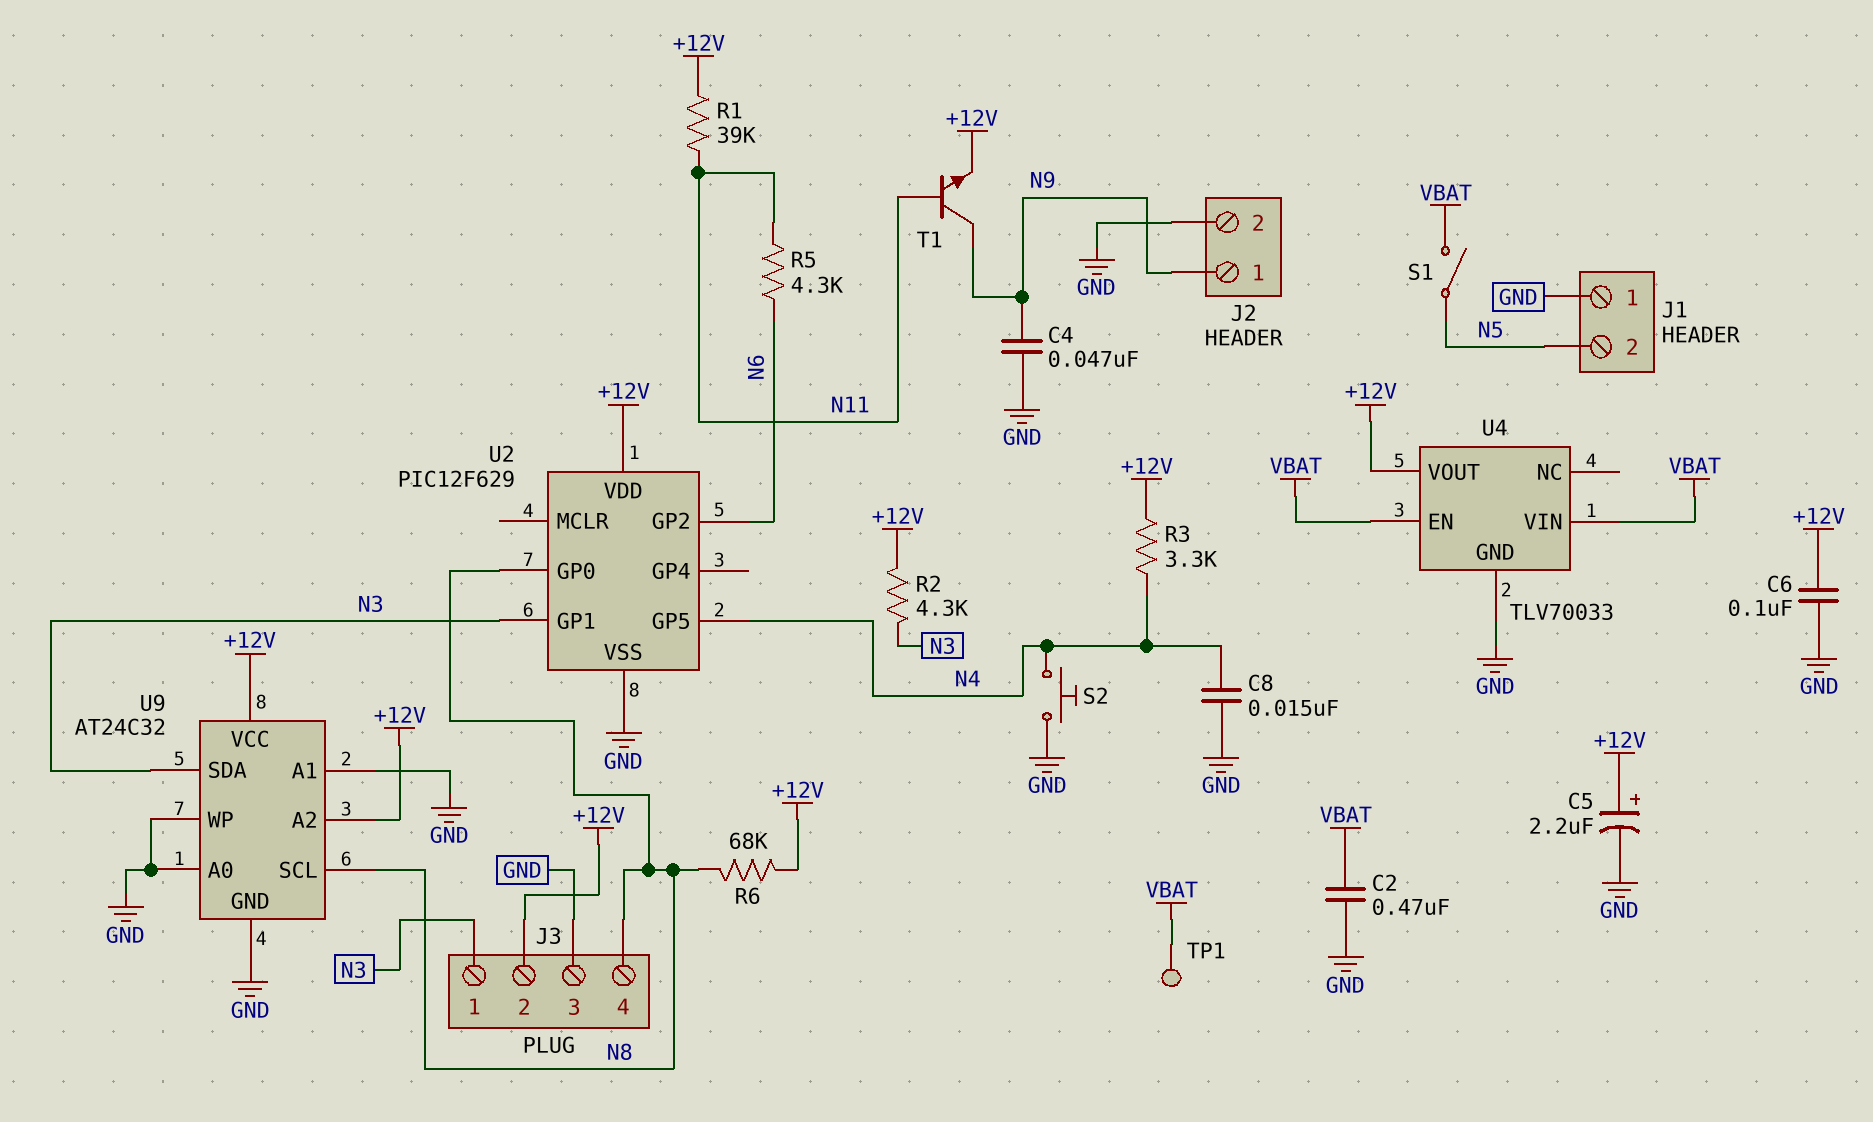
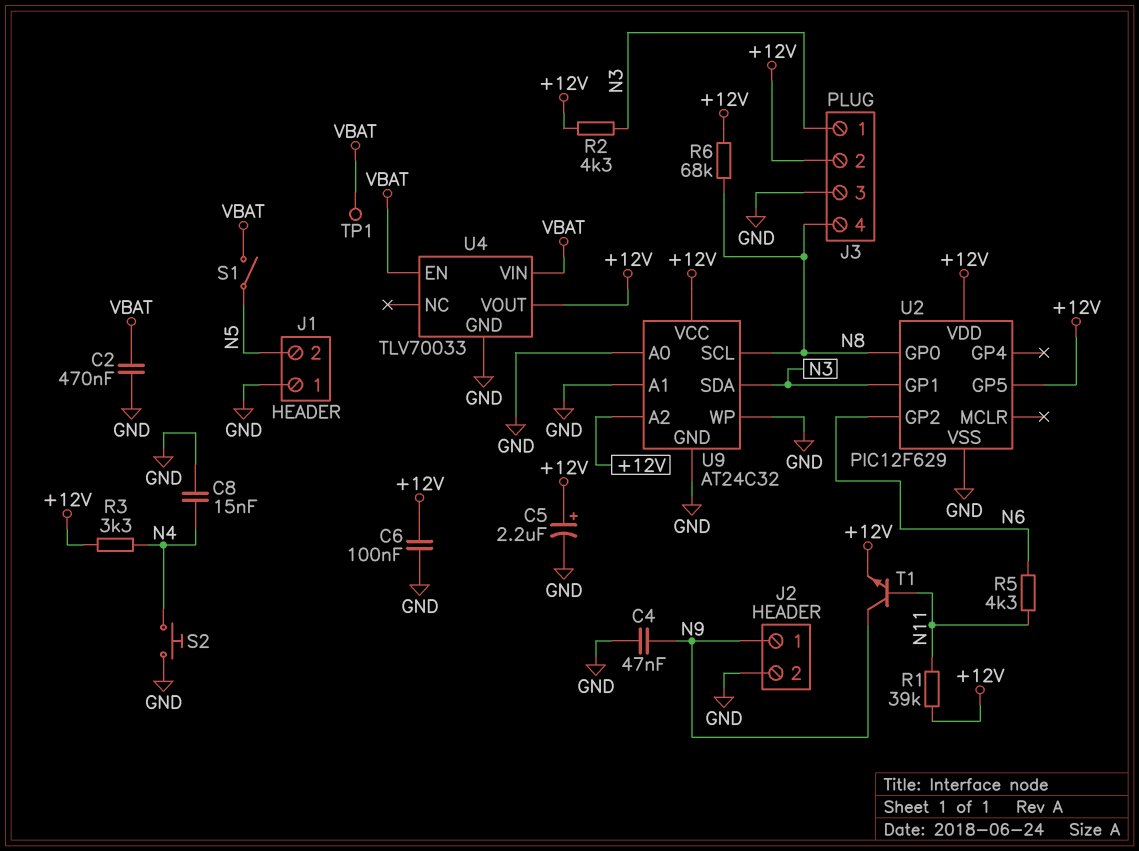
U2 pin GP5: N4 -> +12V

